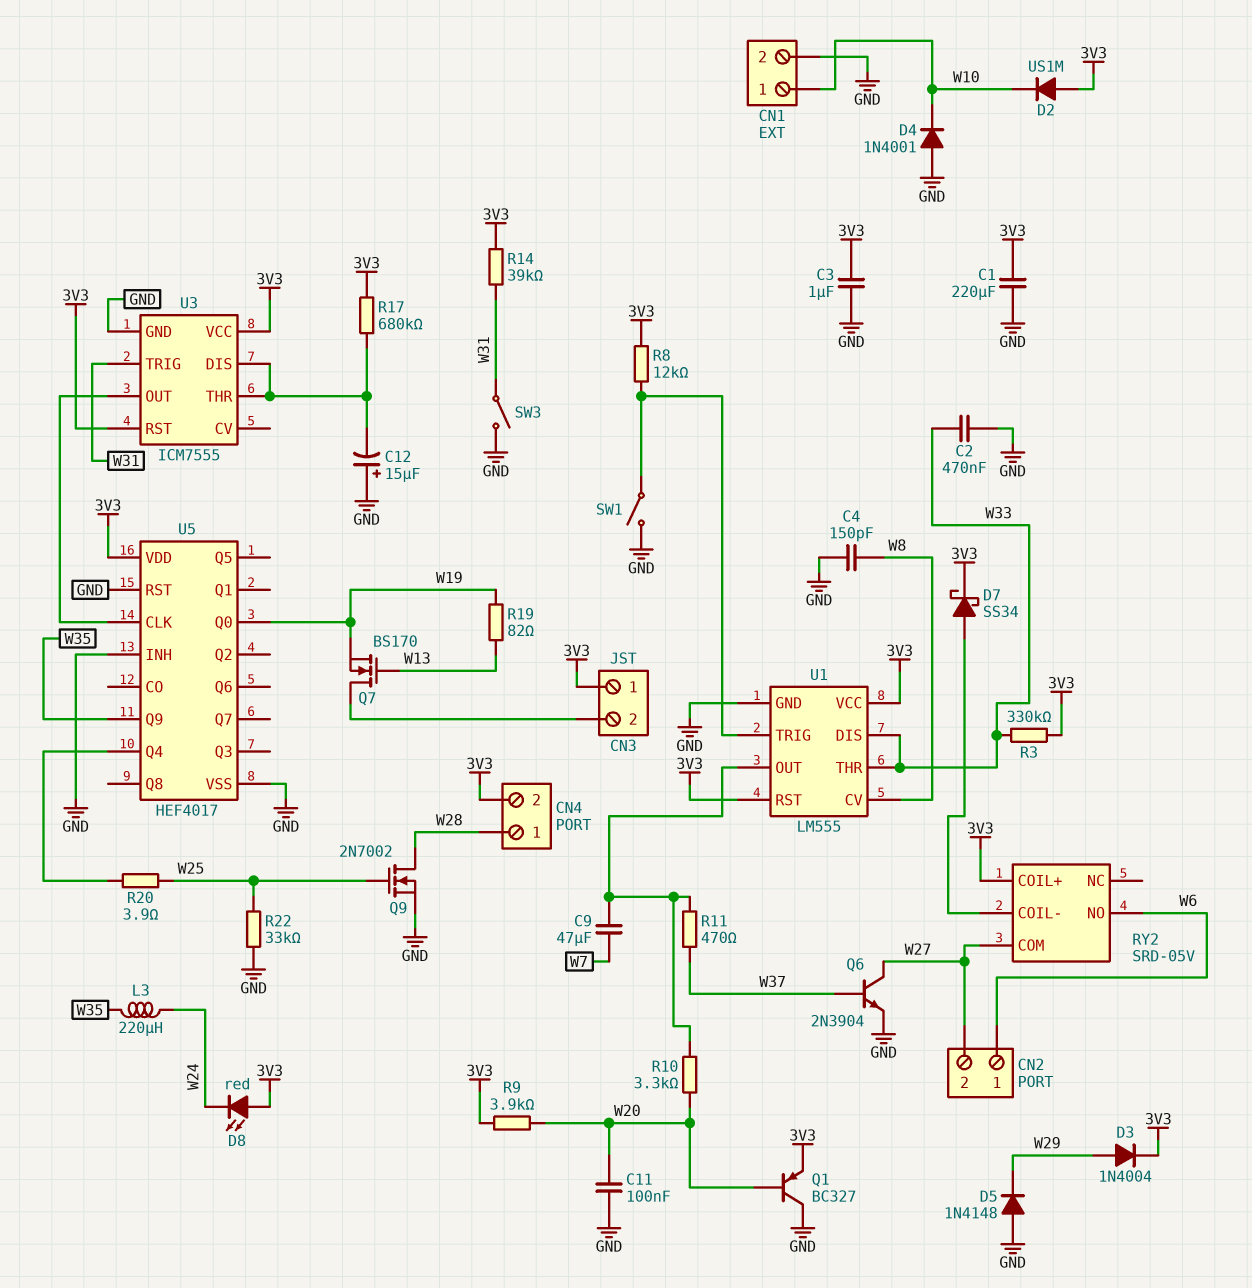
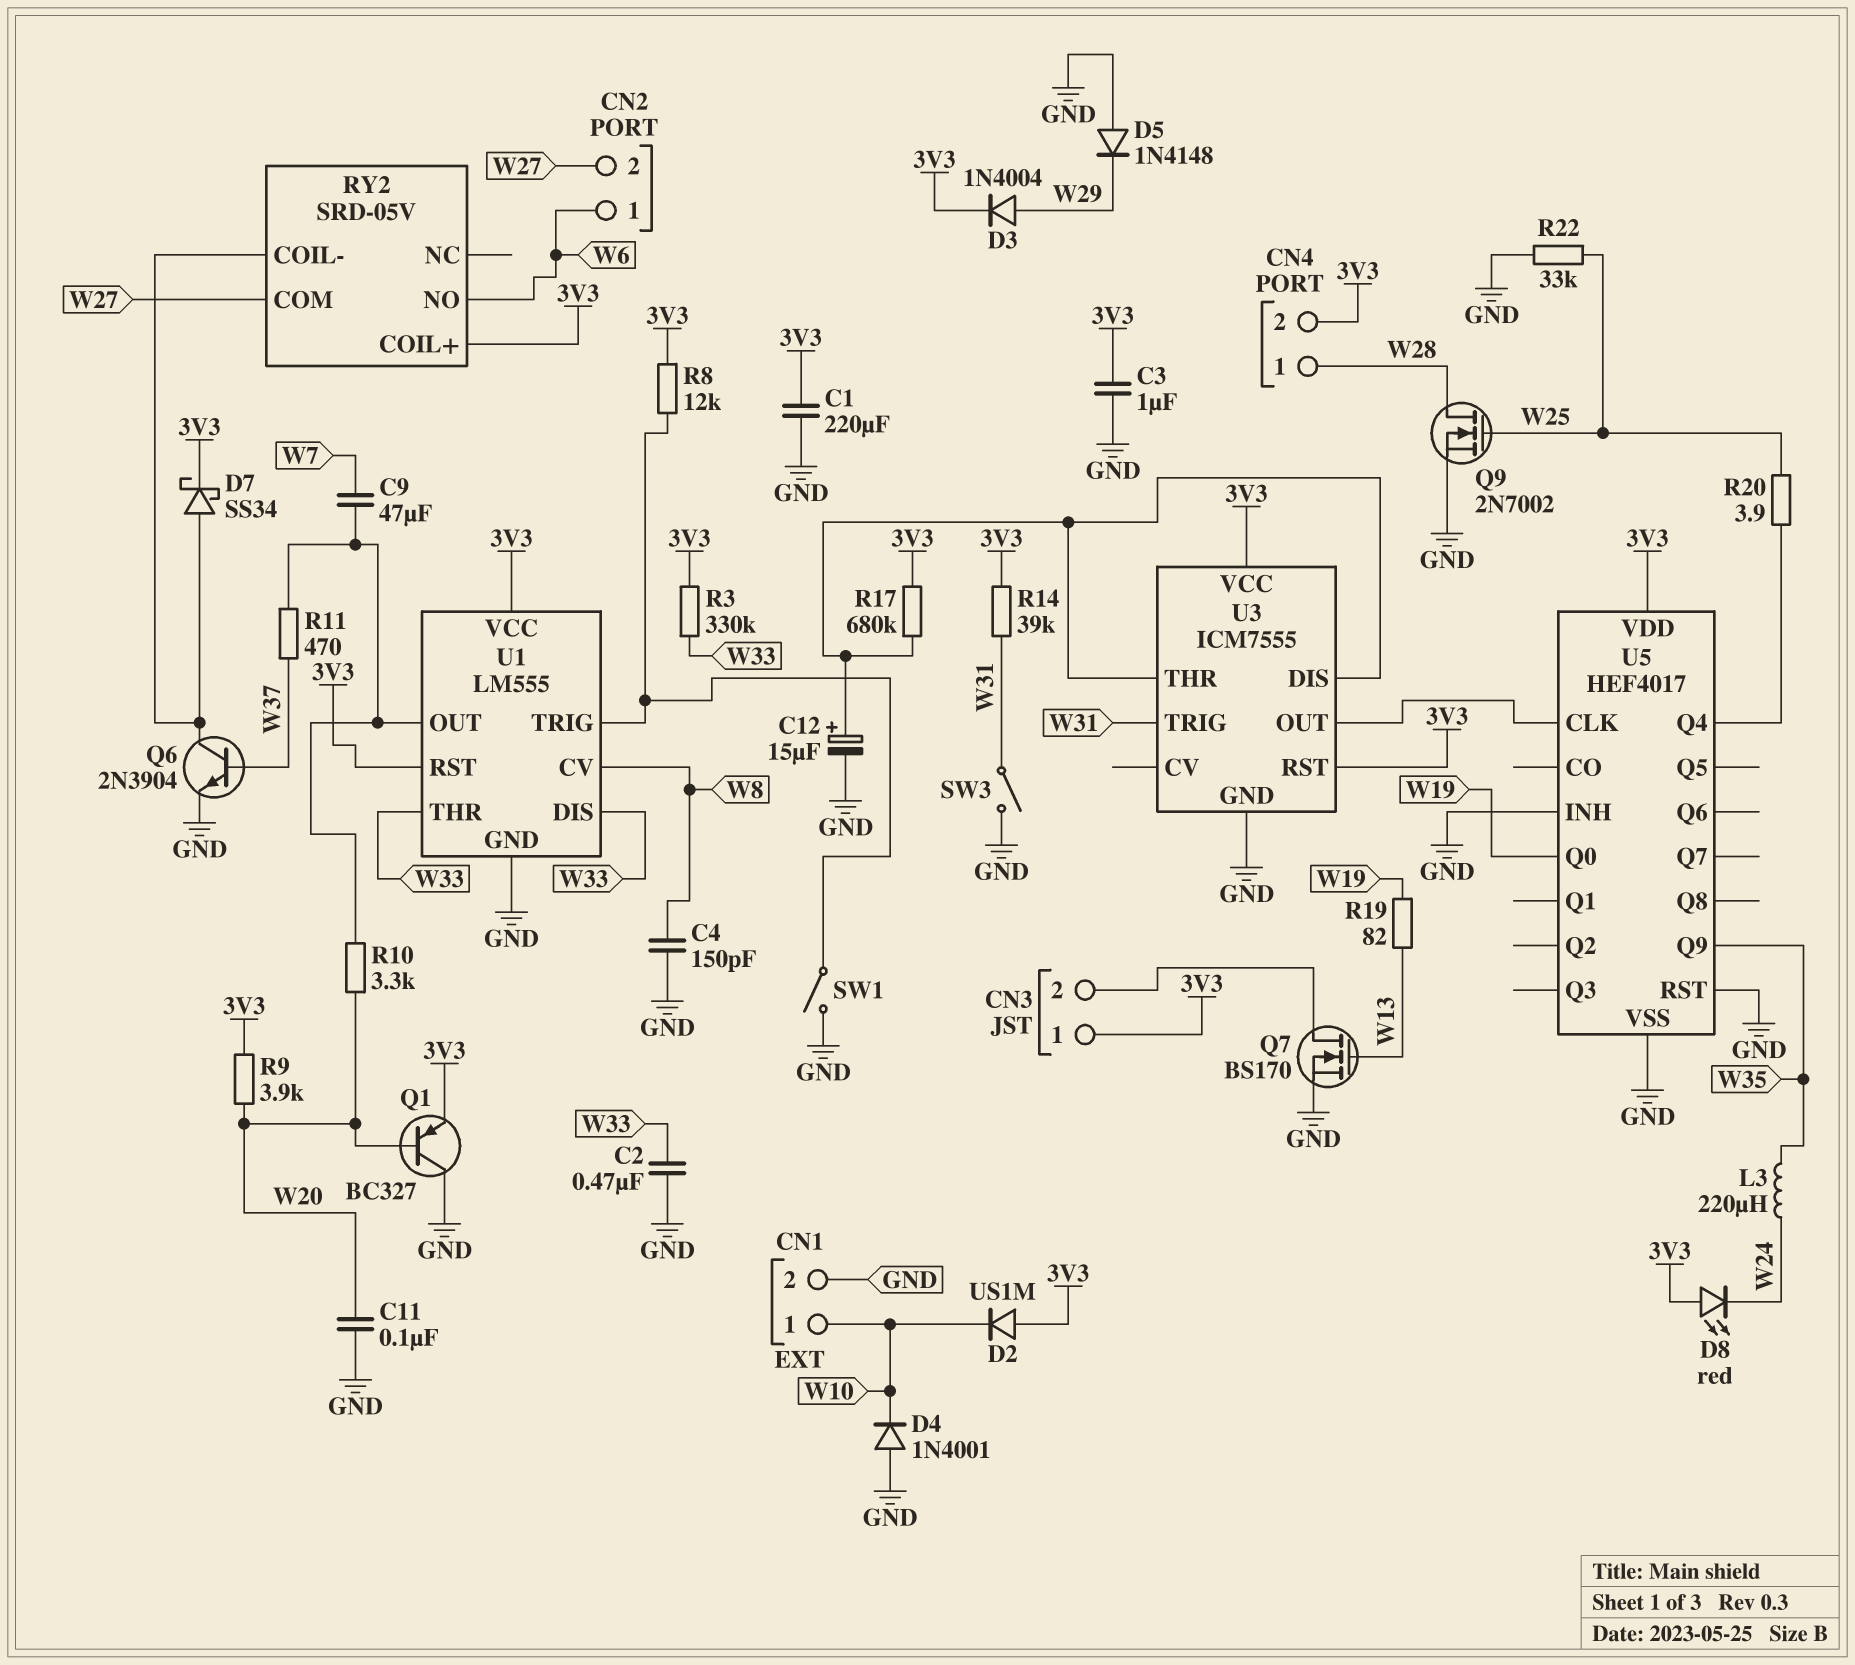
C12: 15uF (plus GND, minus U3/DIS) -> 15uF (plus U3/DIS, minus GND)
Q6: NPN 2N3904 (B W37, C W27, E GND) -> NPN 2N3904 (B W37, C RY2/COIL-, E GND)
Q7: NMOS BS170 (G W13, D CN3/2, S W19) -> NMOS BS170 (G W13, D CN3/2, S GND)

